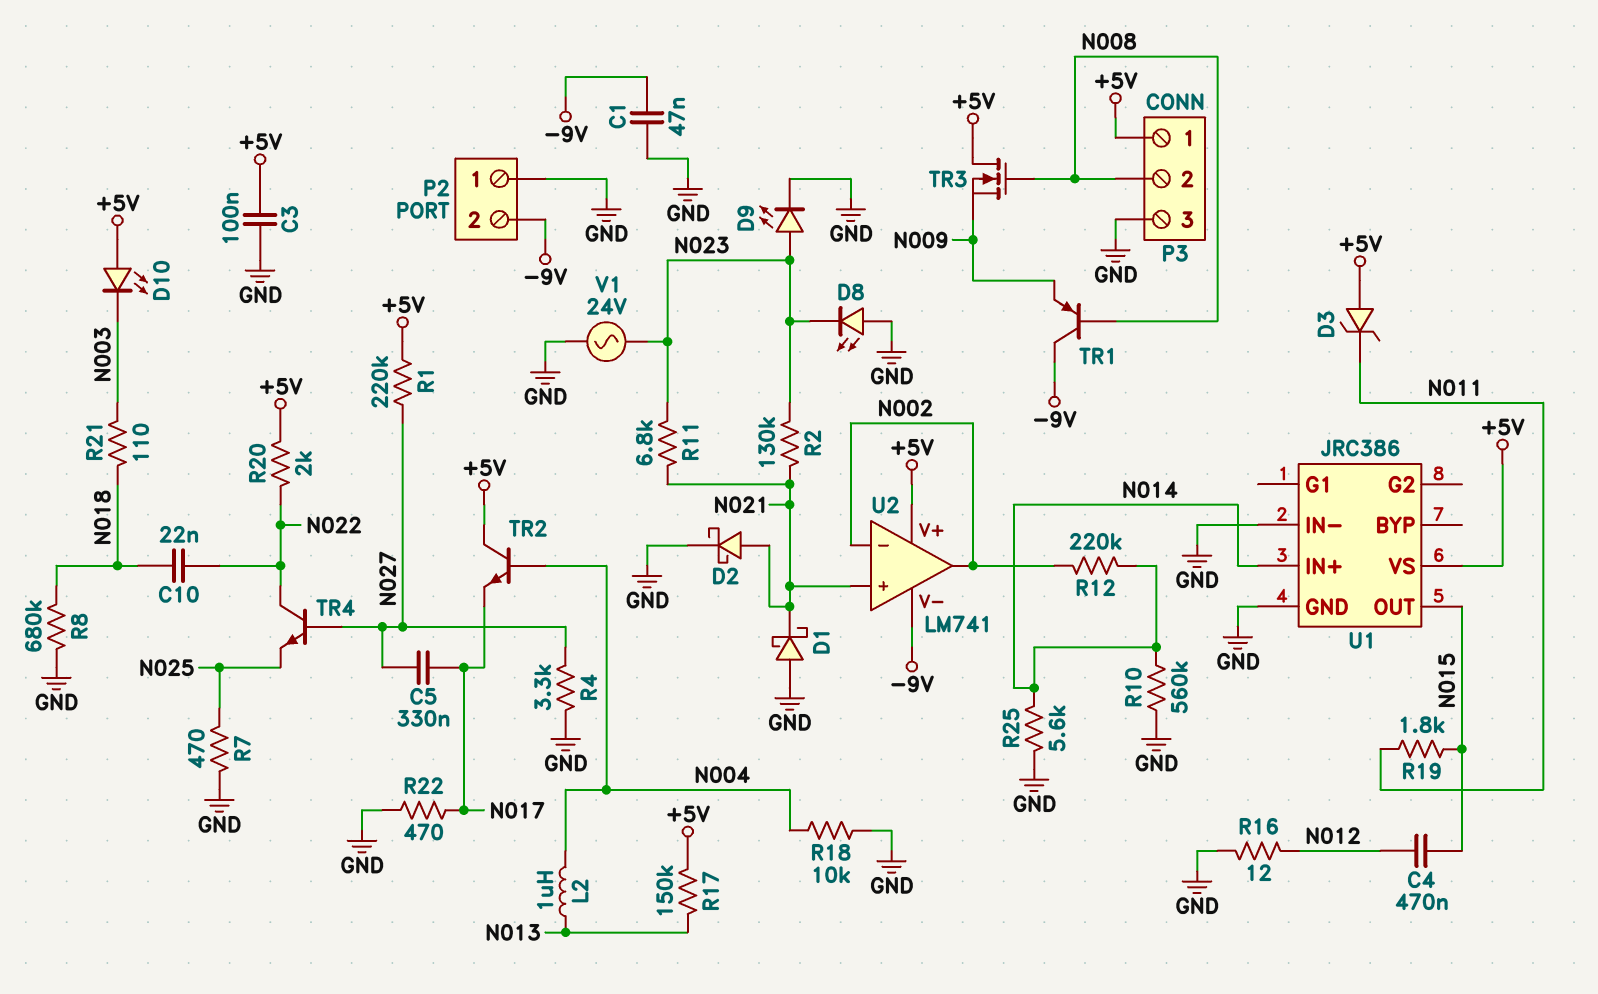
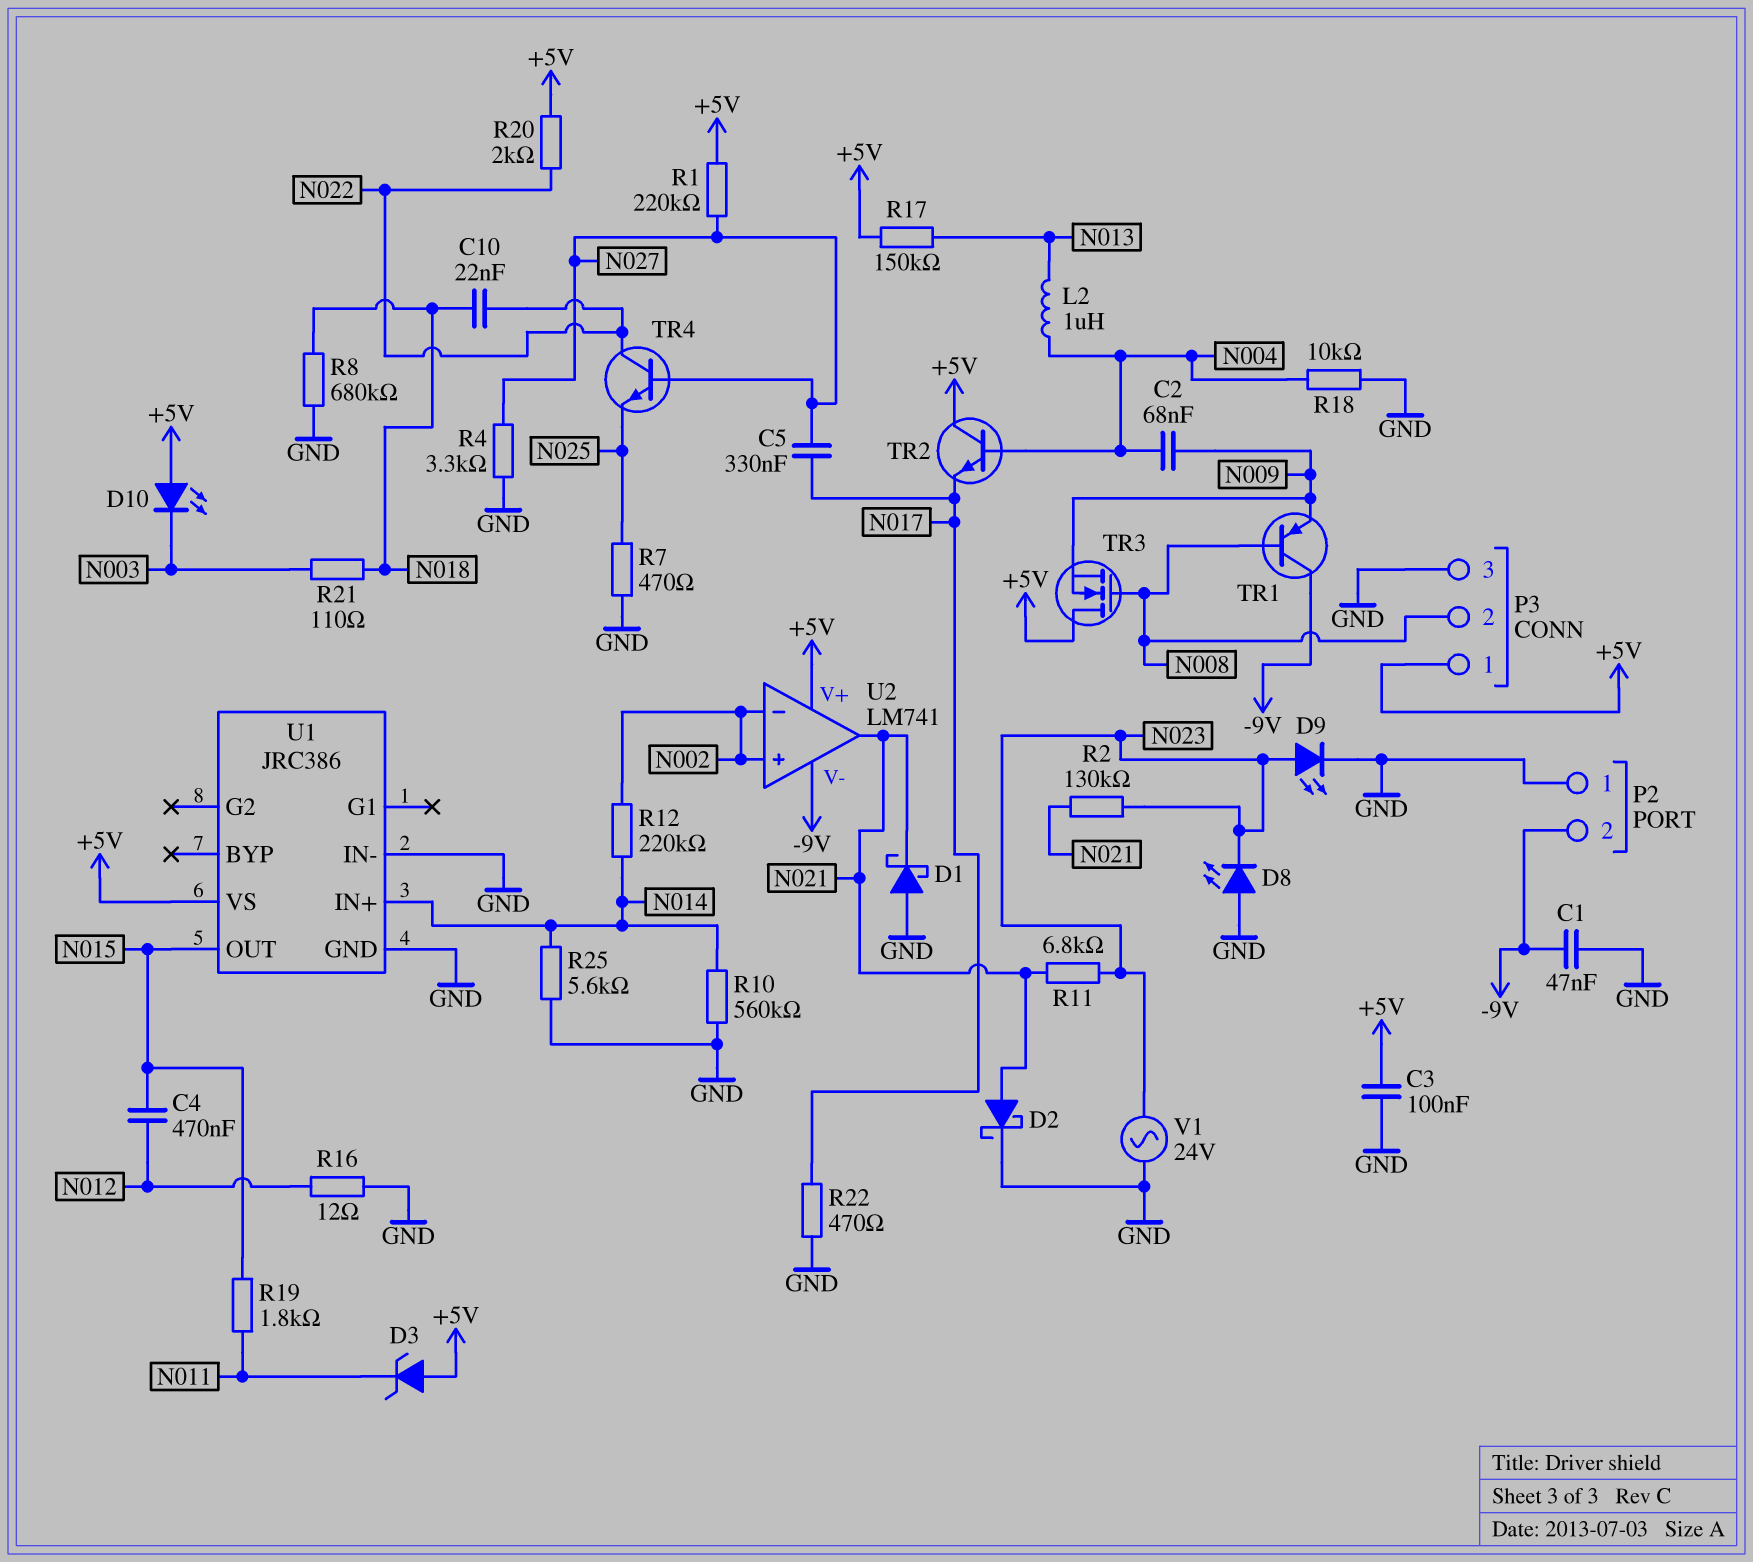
C2: none -> 68nF (N004, N009)
U2 pin in+: N021 -> N002
U2 pin out: N002 -> N021

